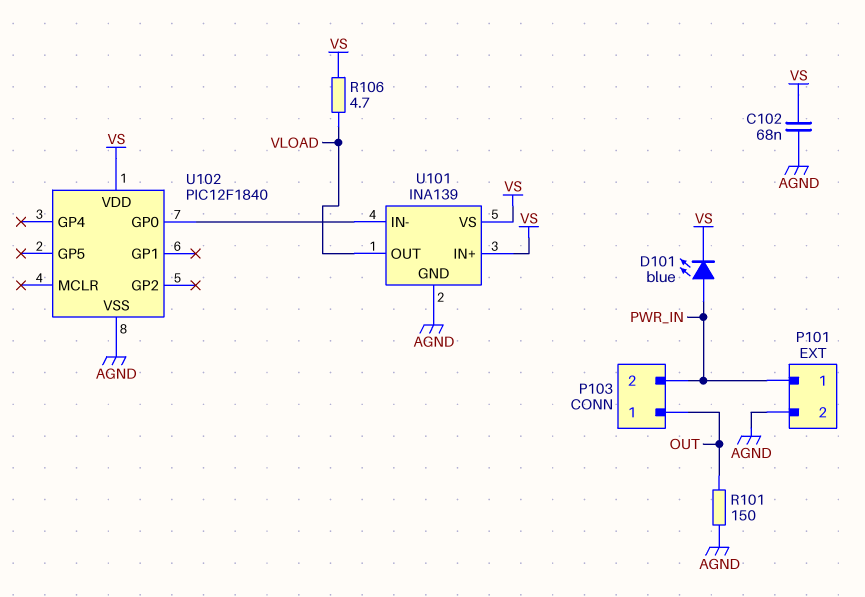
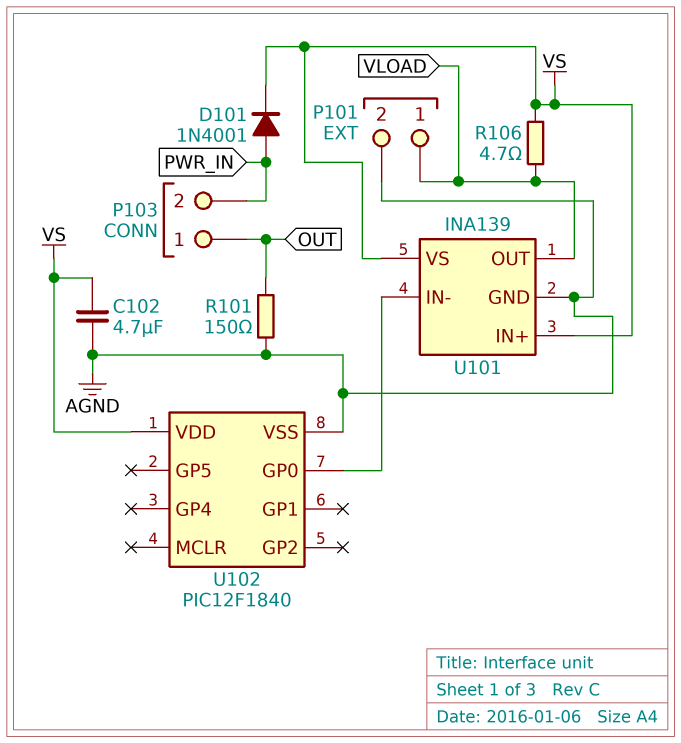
C102: 68nF (AGND, VS) -> 4.7uF (AGND, VS)
D101: LED blue (A PWR_IN, K VS) -> diode 1N4001 (A PWR_IN, K VS)
P101 pin 1: PWR_IN -> VLOAD

